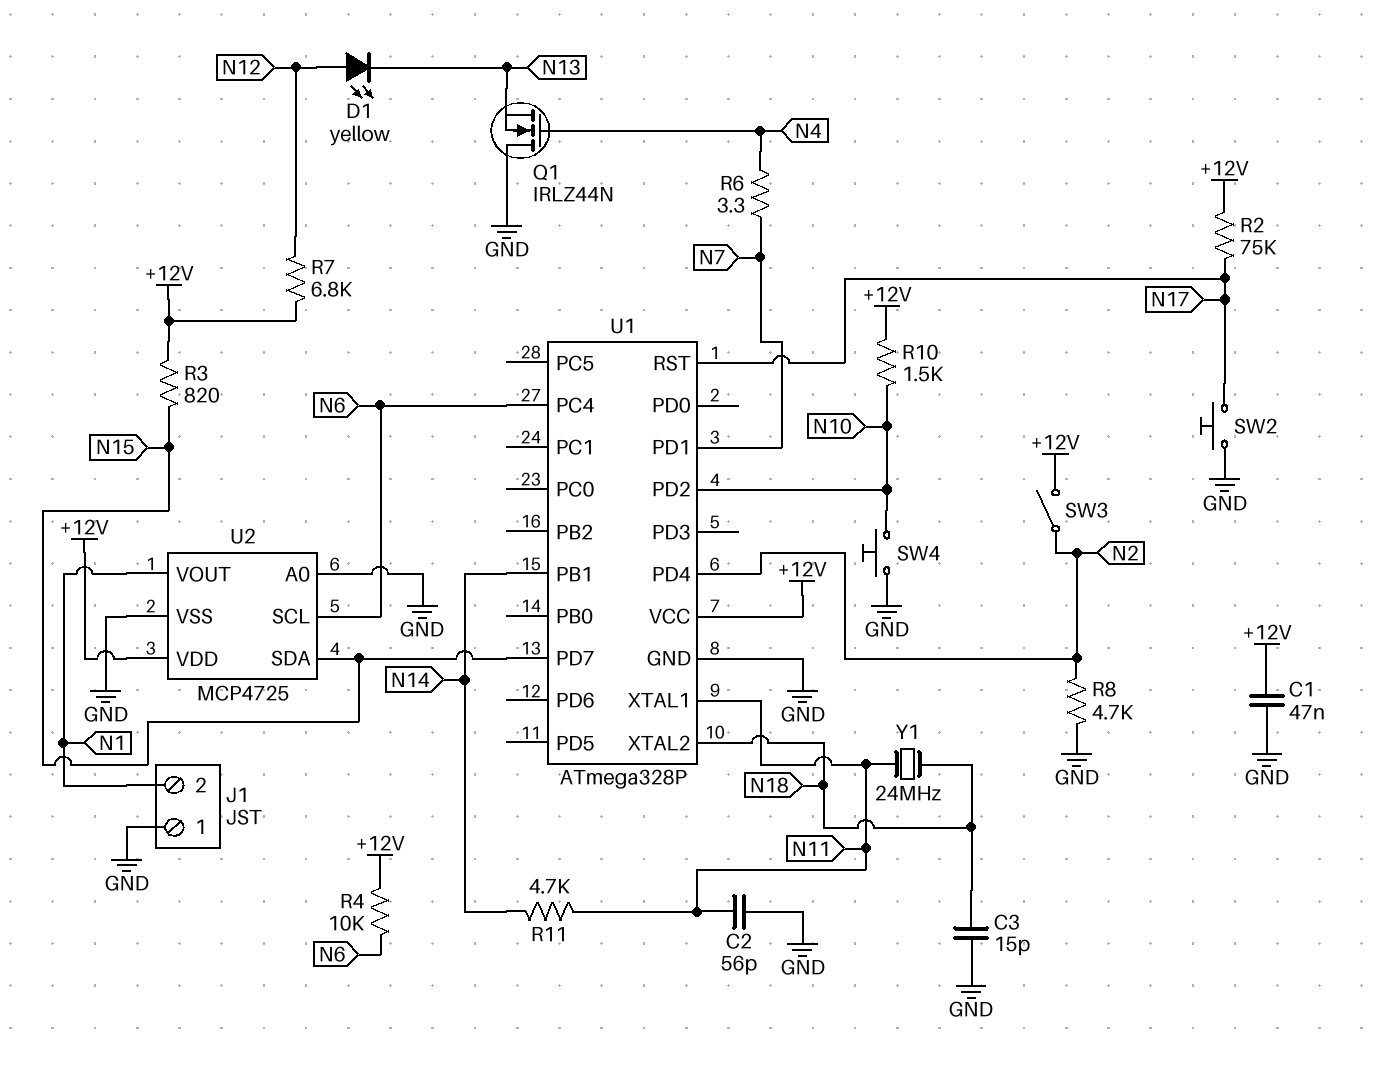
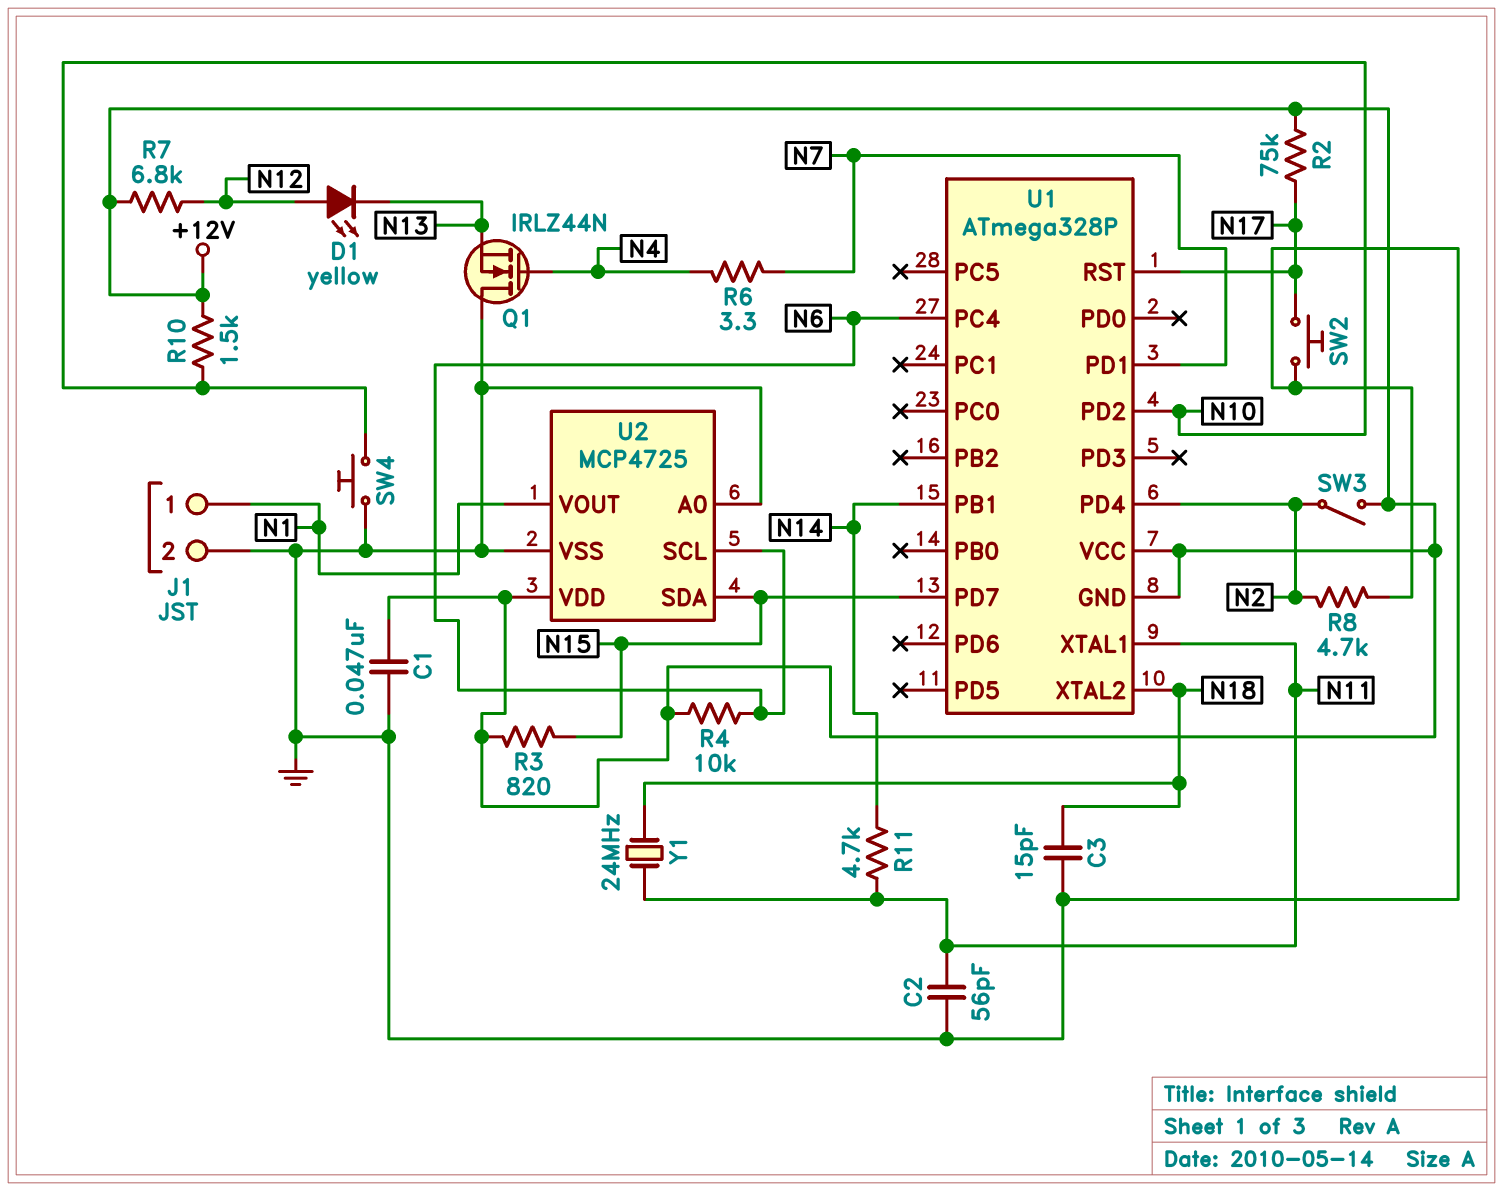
J1 pin 1: GND -> N1
J1 pin 2: N1 -> GND
U1 pin GND: GND -> +12V

